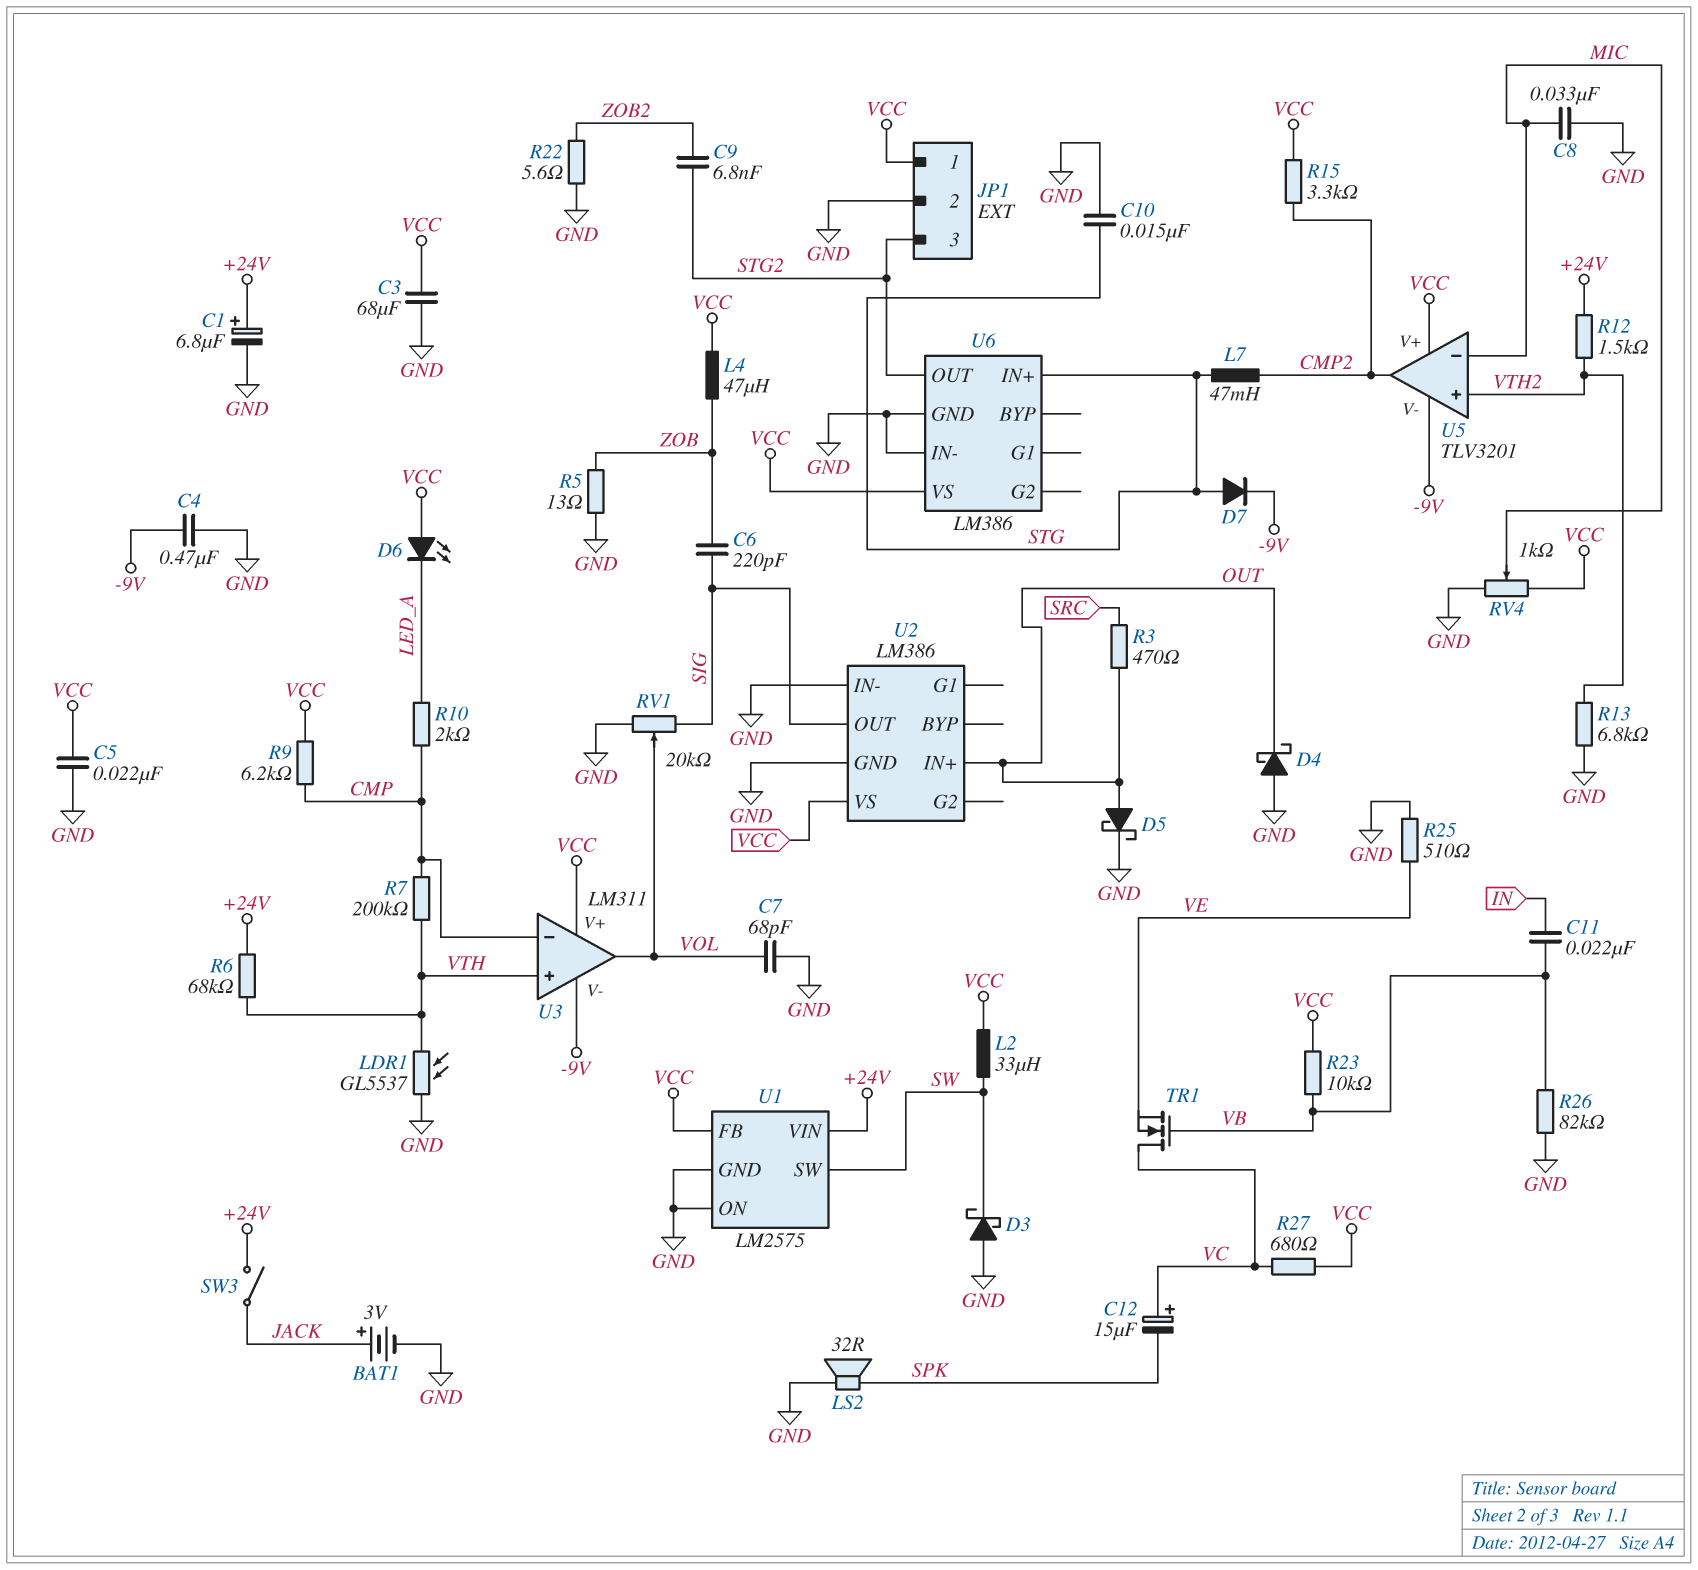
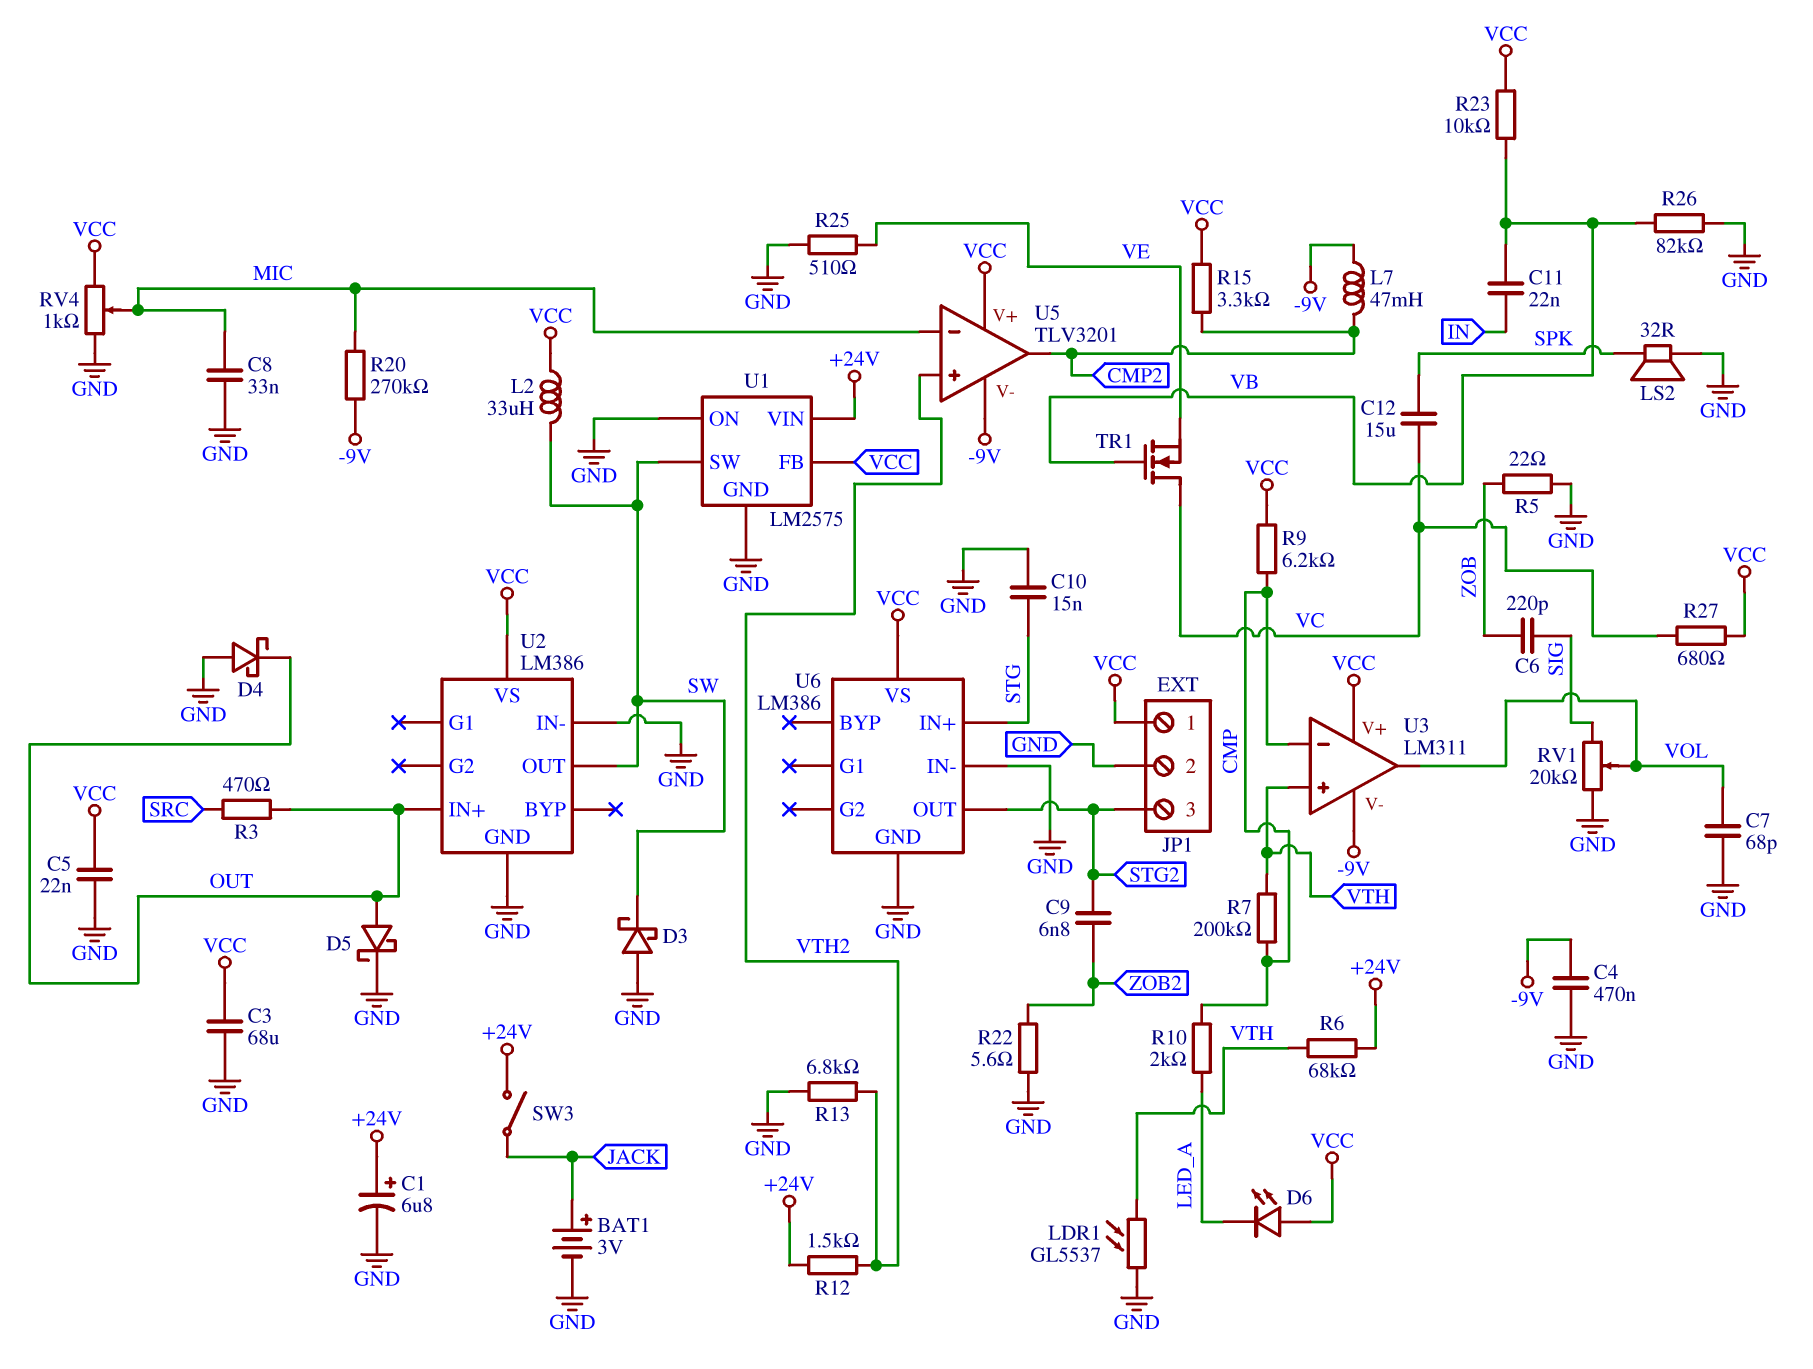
C12: 15uF (plus VC, minus SPK) -> 15uF (SPK, VC)
D7: diode (A STG, K -9V) -> none
L4: 47uH (VCC, ZOB) -> none
L7: 47mH (CMP2, STG) -> 47mH (-9V, CMP2)
R5: 13 (GND, ZOB) -> 22 (GND, ZOB)
R20: none -> 270k (-9V, MIC)
U2 pin OUT: SIG -> SW

